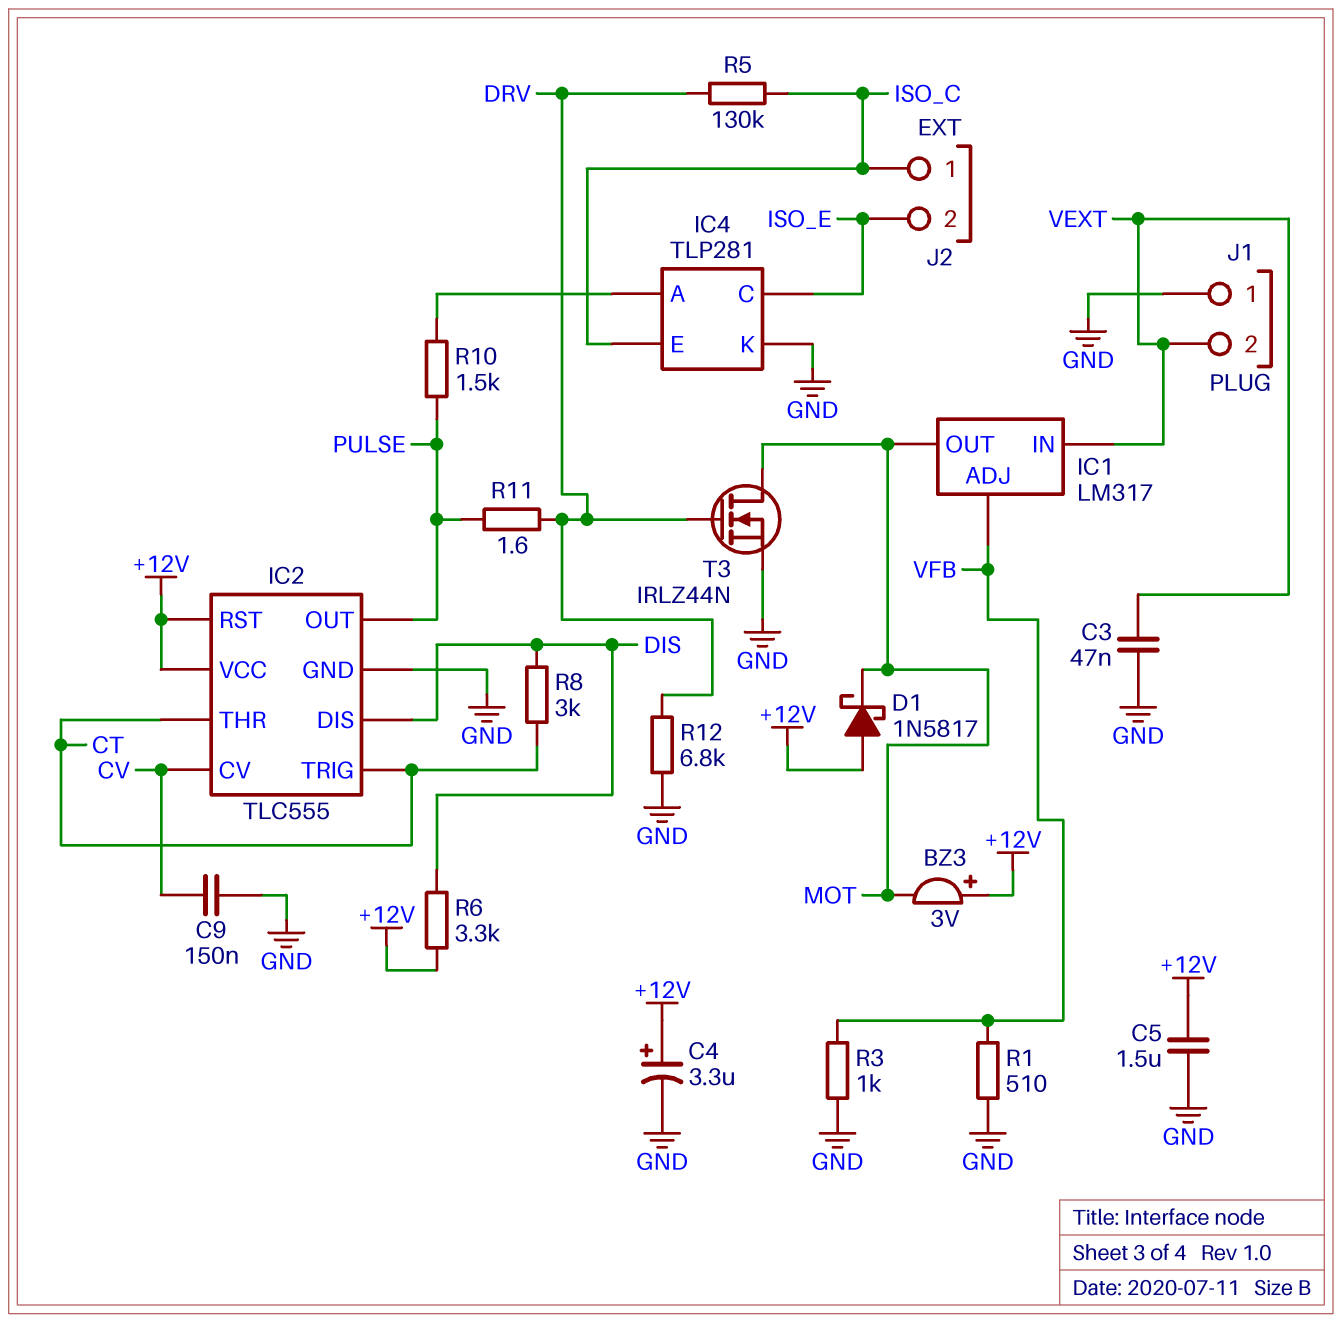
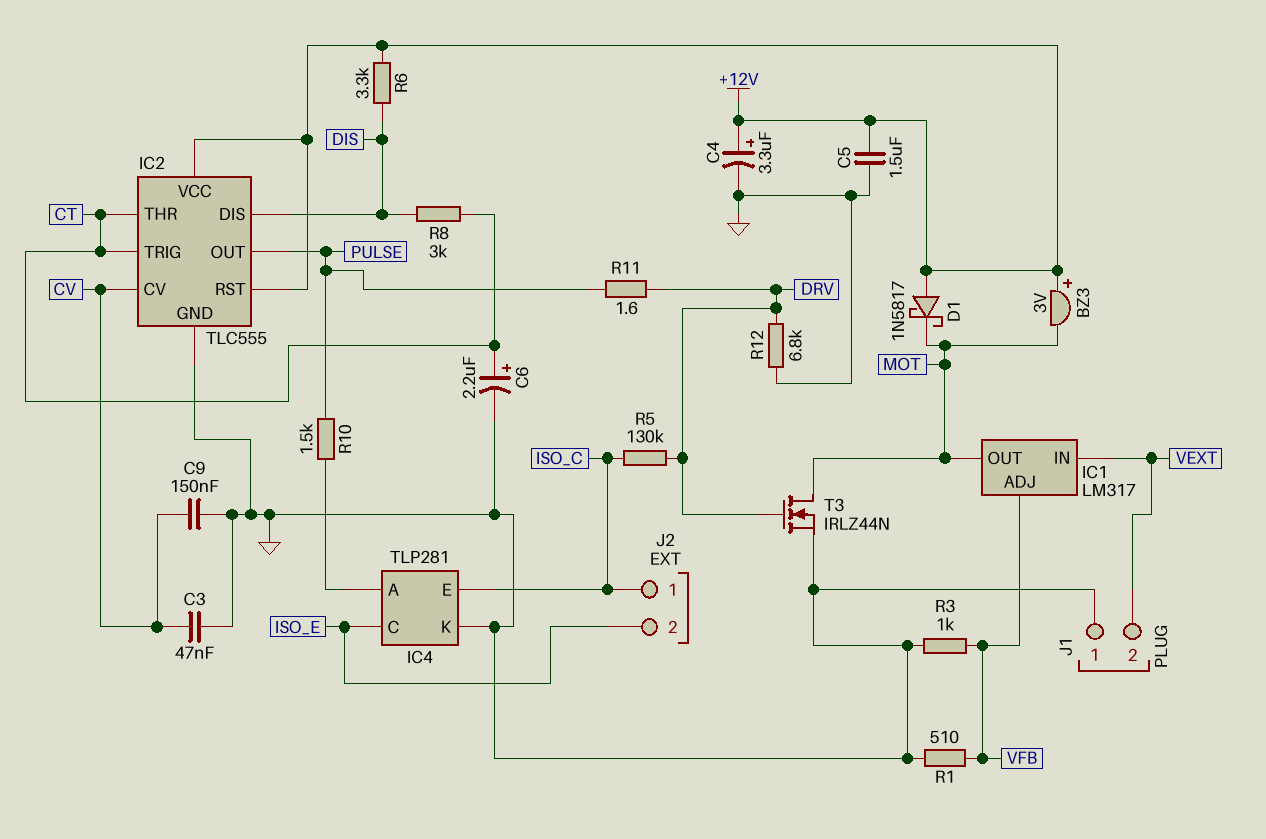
C3: 47nF (GND, VEXT) -> 47nF (CV, GND)
C6: none -> 2.2uF (plus CT, minus GND)

